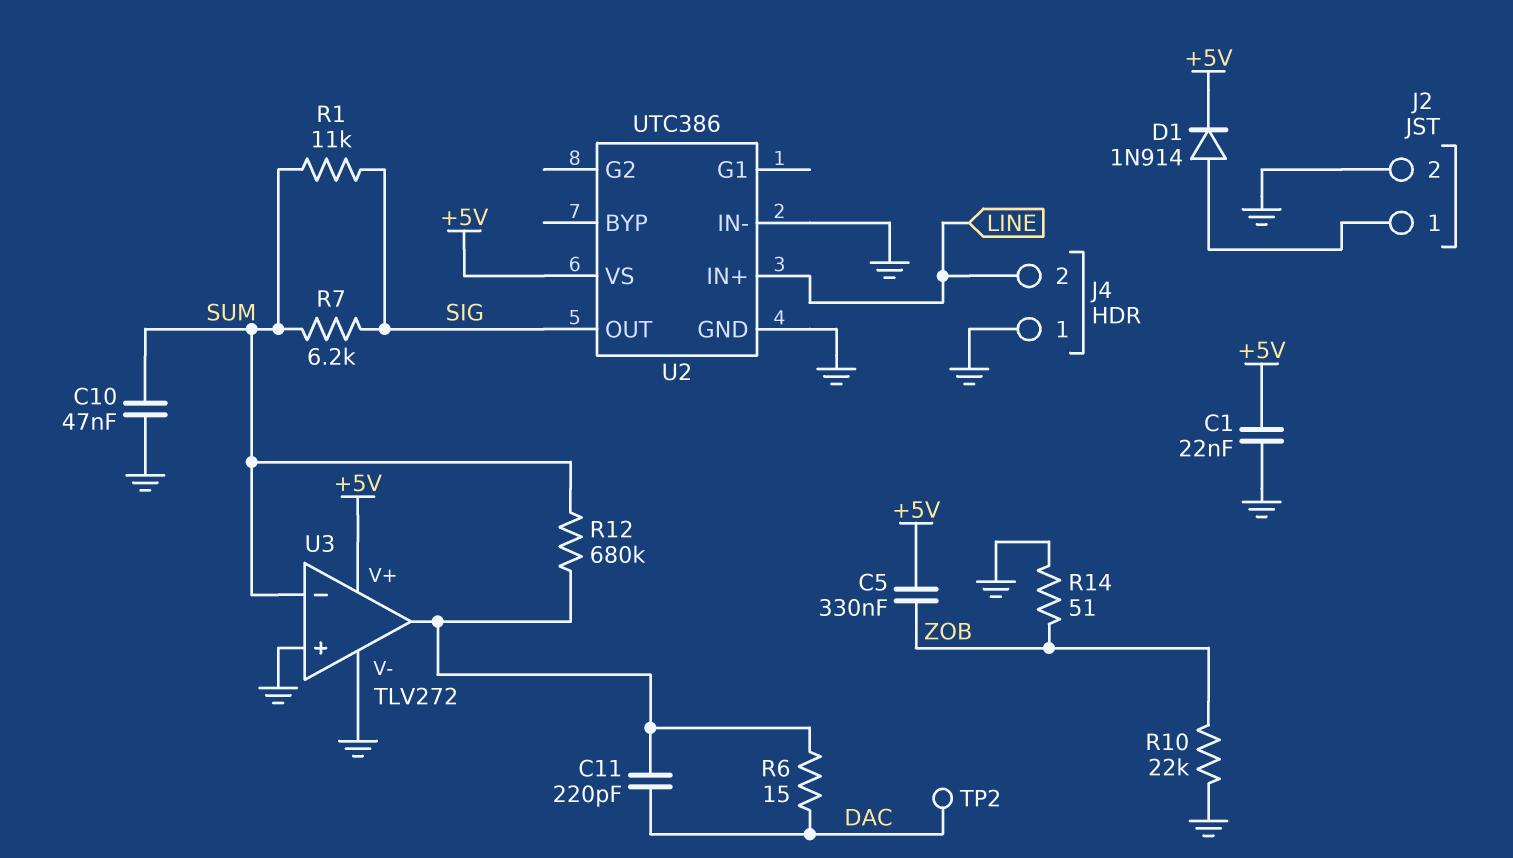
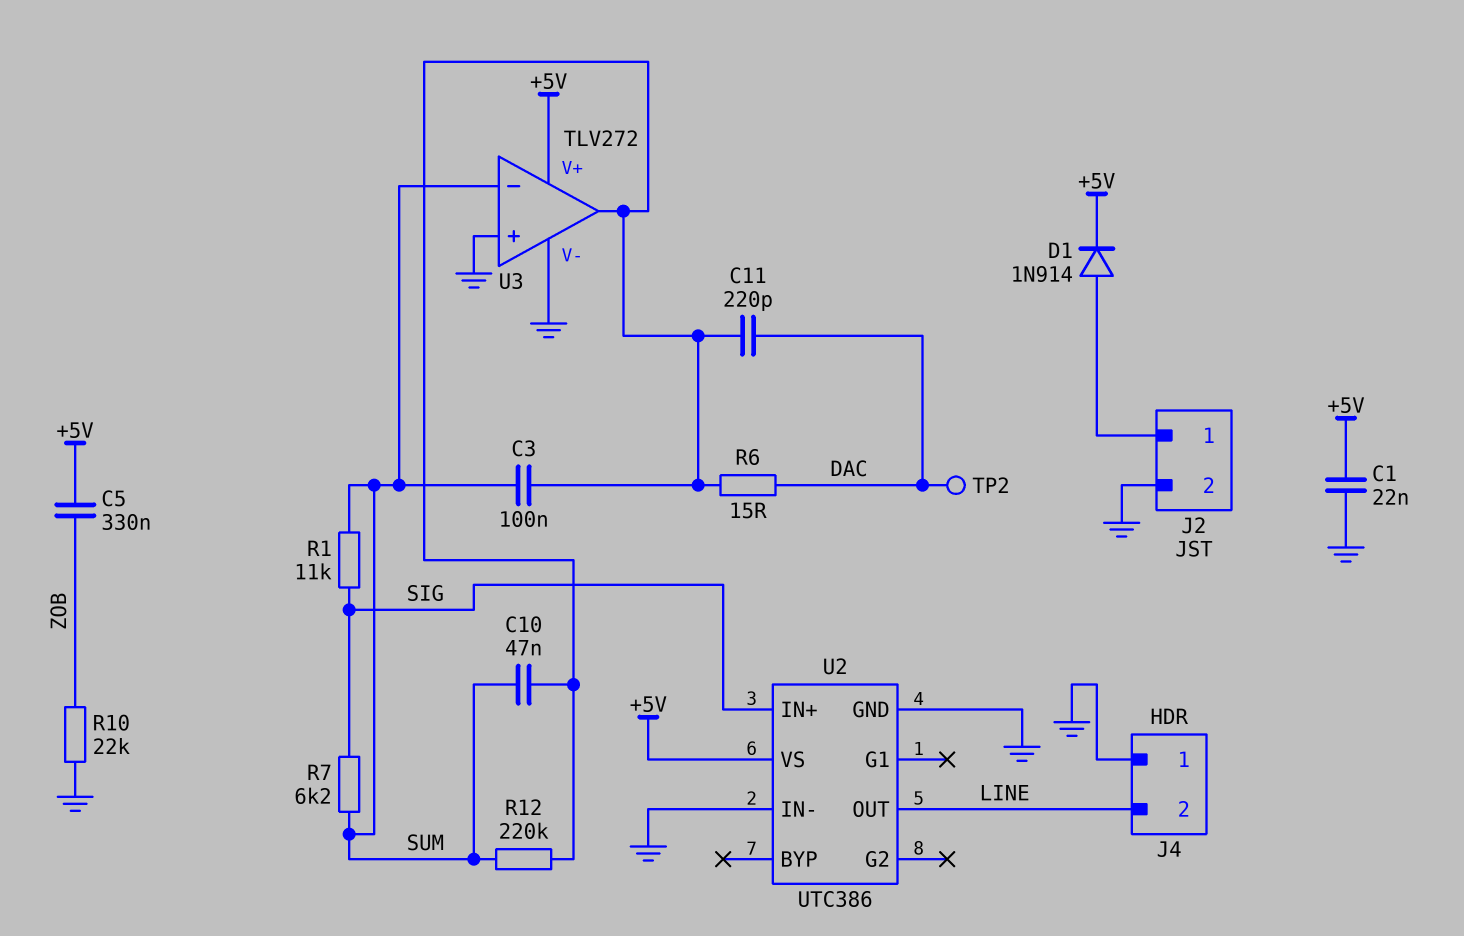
C3: none -> 100nF (SUM, U3/out)
C10: 47nF (GND, SUM) -> 47nF (SUM, U3/out)
R12: 680k (SUM, U3/out) -> 220k (SUM, U3/out)
R14: 51 (GND, ZOB) -> none
U2 pin IN+: LINE -> SIG
U2 pin OUT: SIG -> LINE

